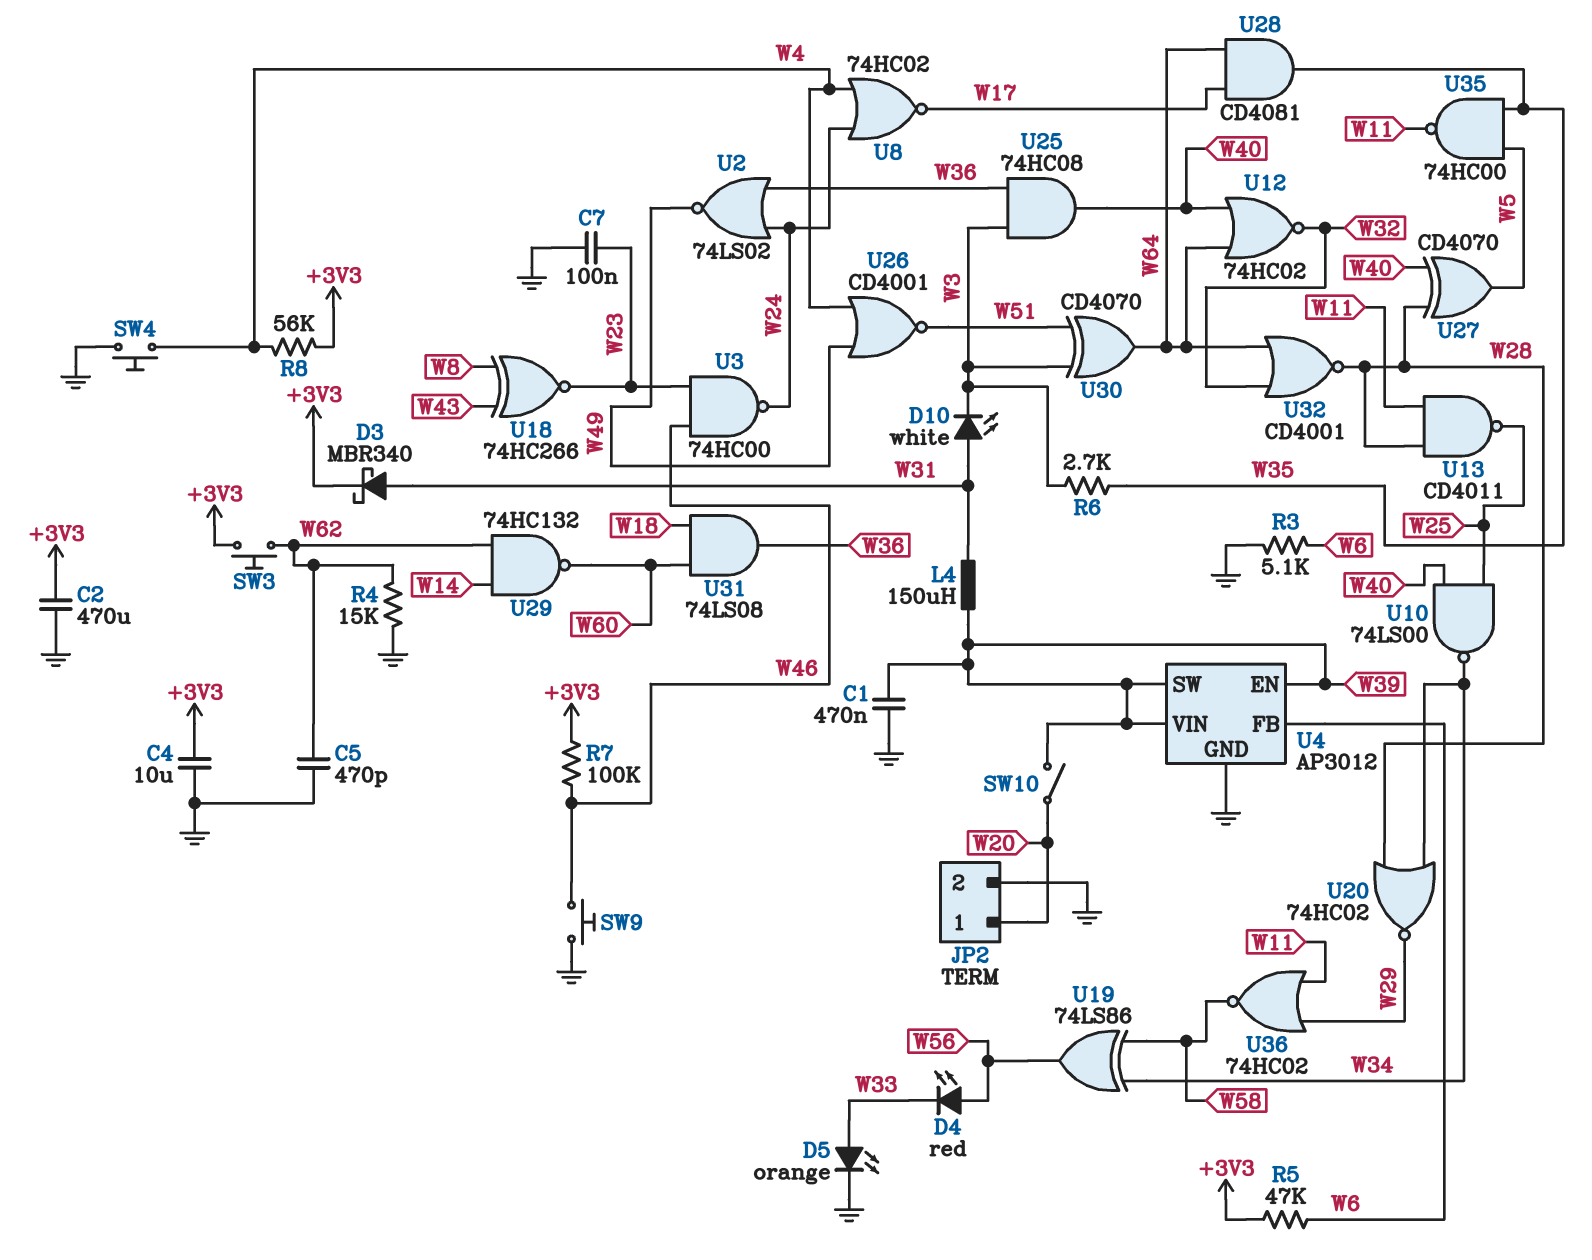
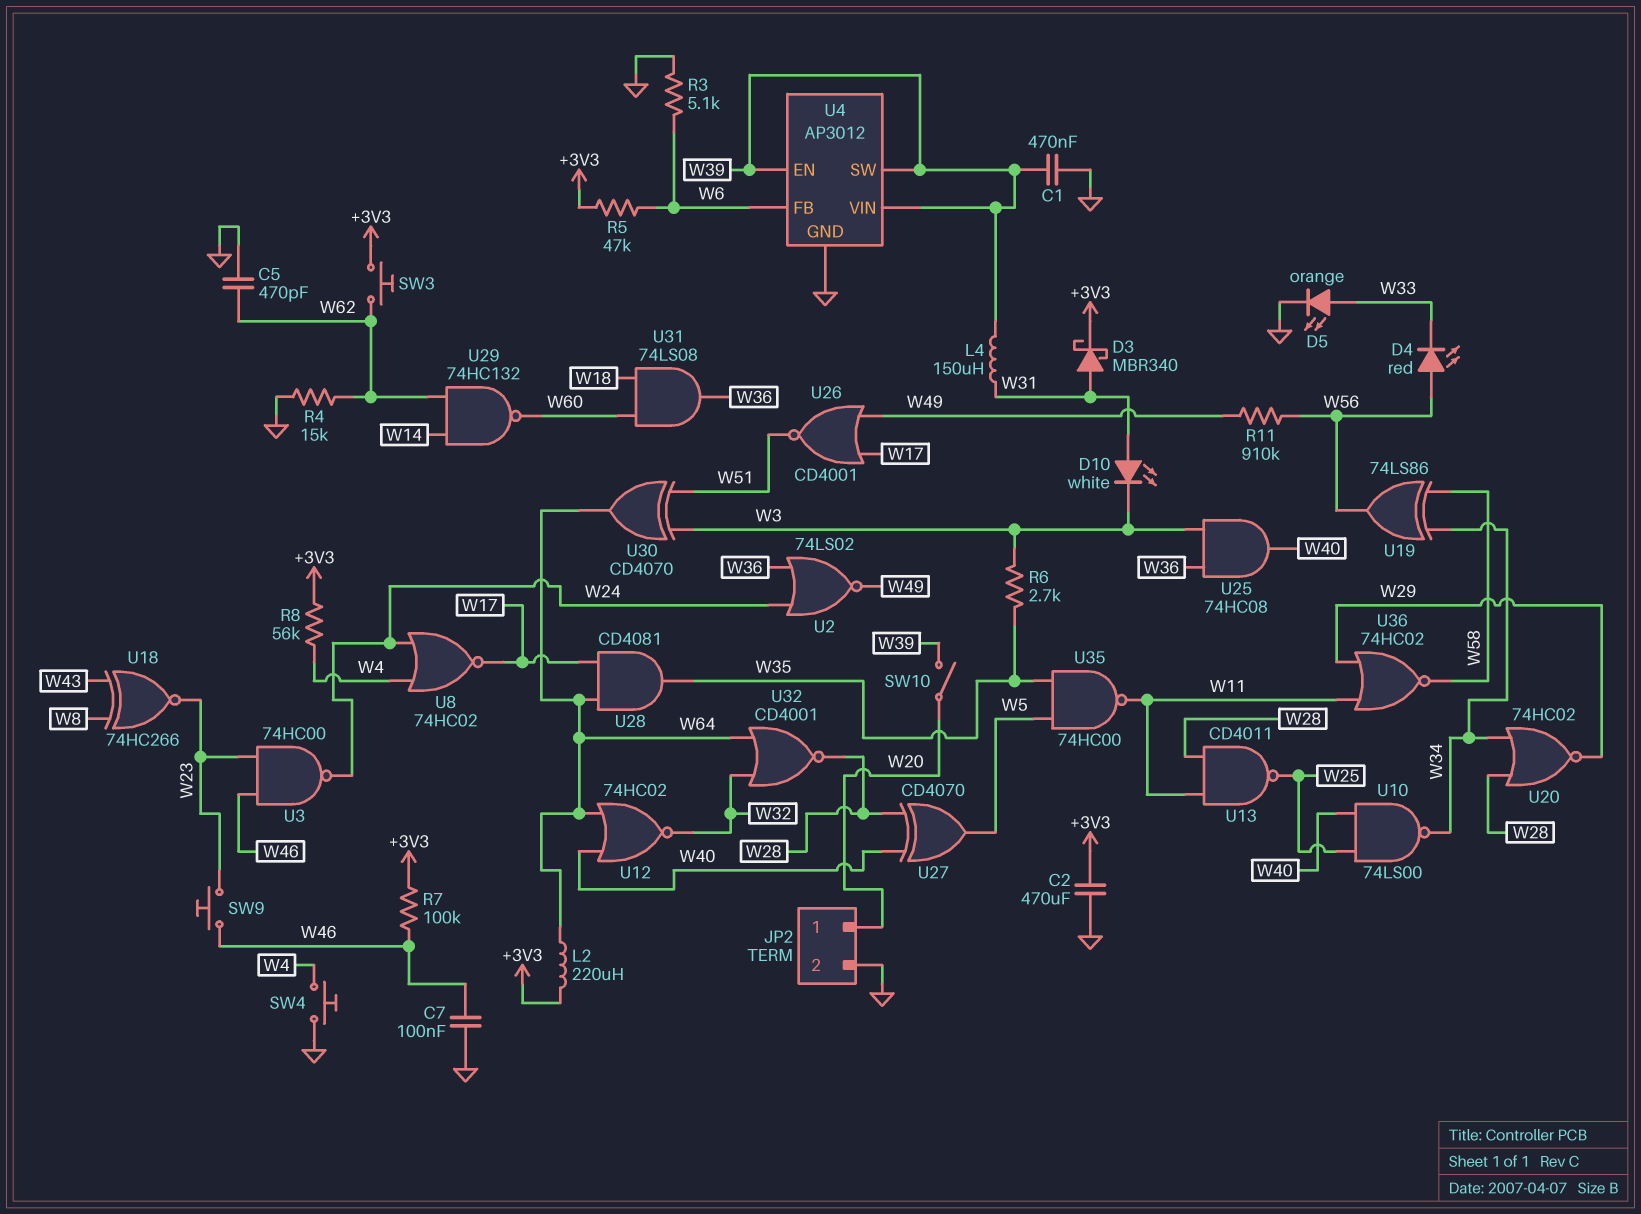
C4: 10uF (+3V3, GND) -> none
C7: 100nF (GND, W23) -> 100nF (GND, W46)
L2: none -> 220uH (+3V3, W64)
R11: none -> 910k (W49, W56)
SW9: button (GND, W46) -> button (W23, W46)
U26: NOR CD4001 (in W4, in W49, out W51) -> NOR CD4001 (in W17, in W49, out W51)

